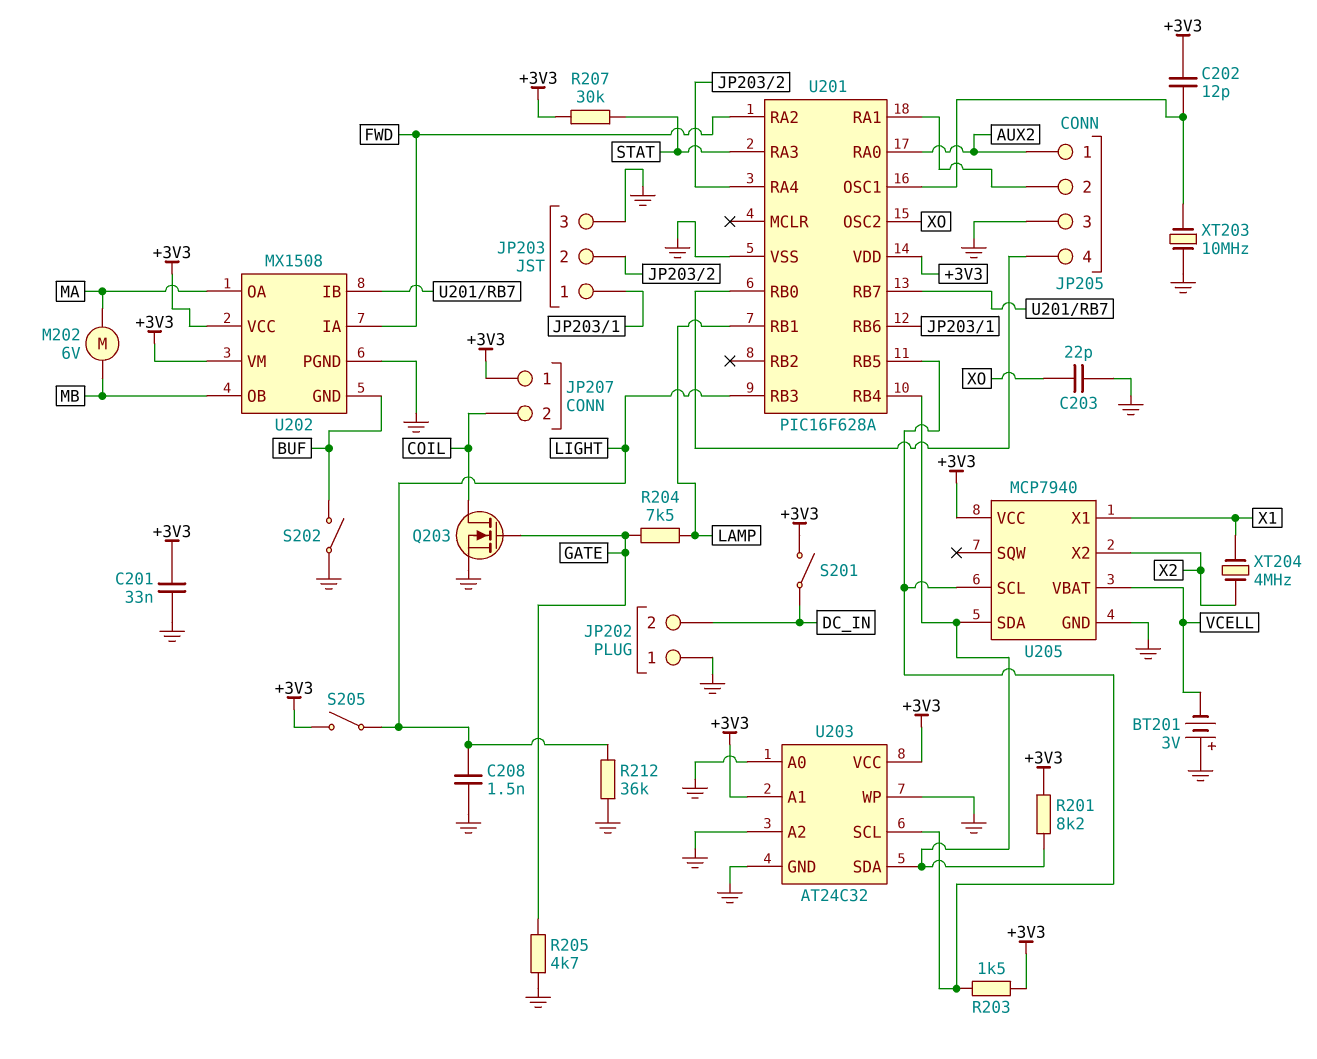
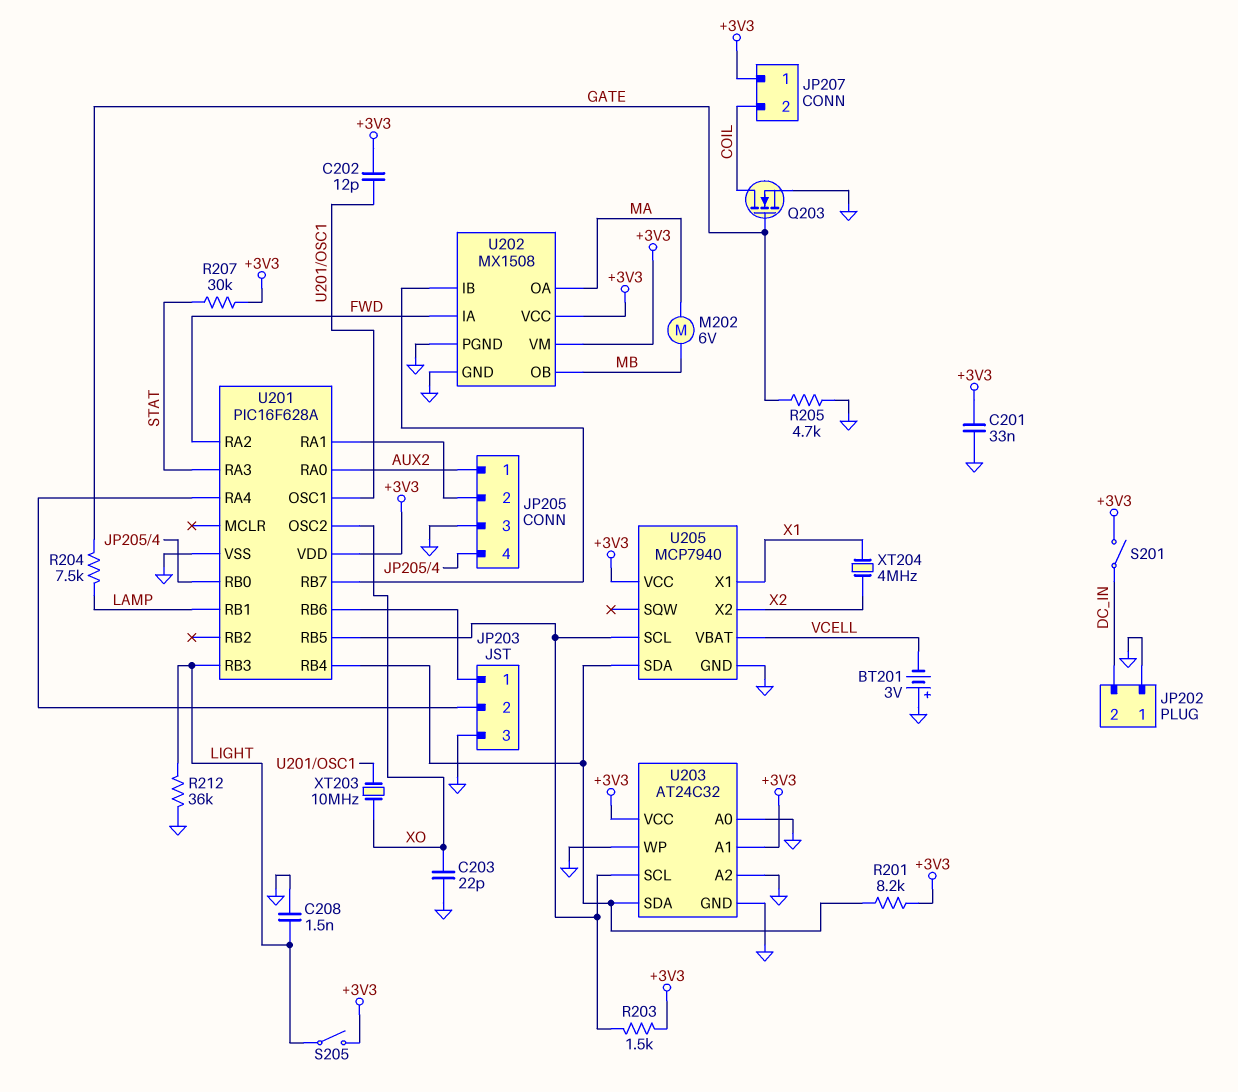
S202: switch (BUF, GND) -> none
U202 pin GND: BUF -> GND
XT203: 10MHz (GND, U201/OSC1) -> 10MHz (U201/OSC1, XO)

